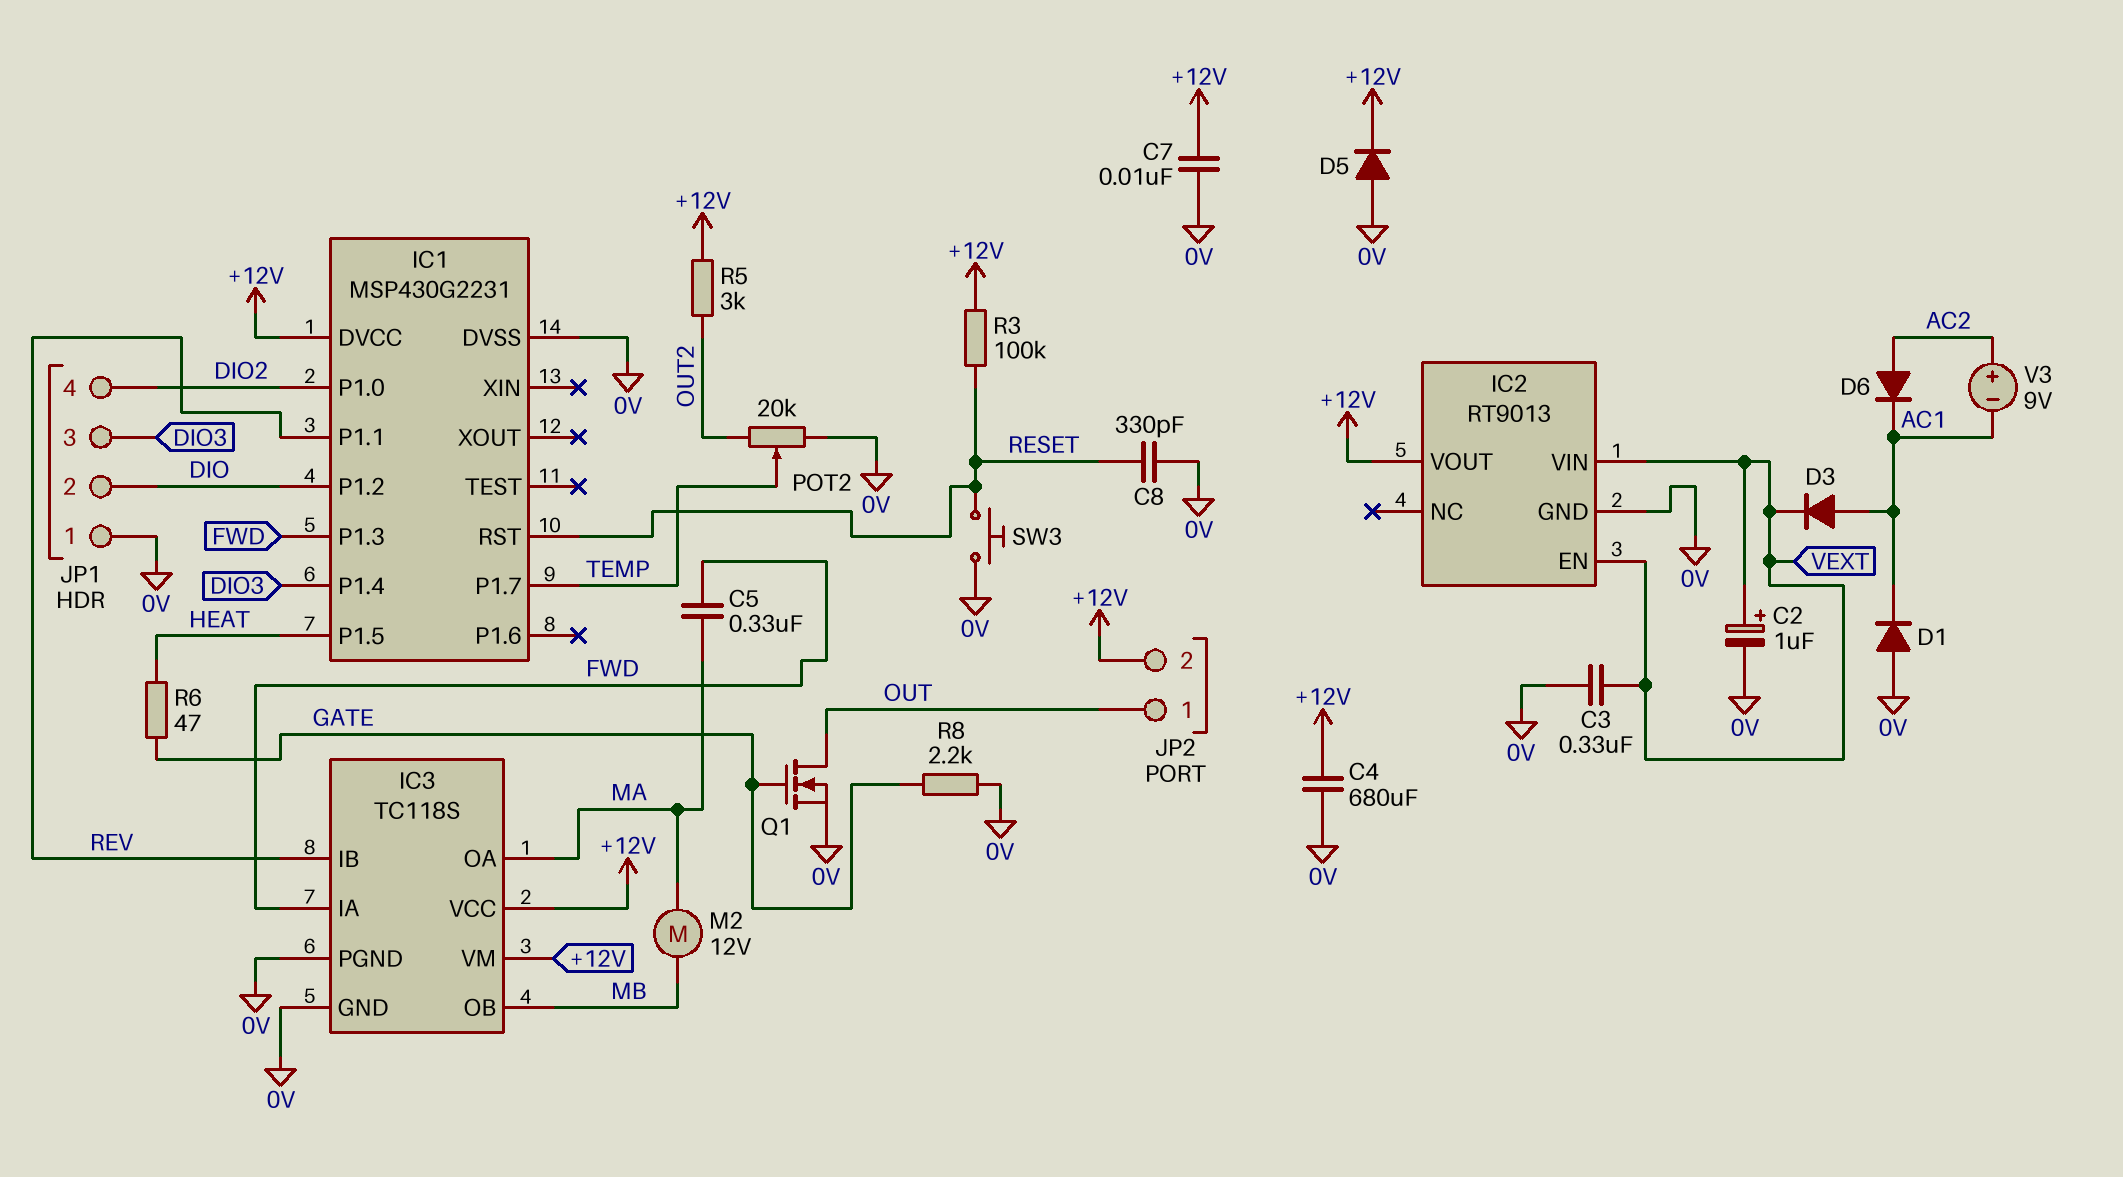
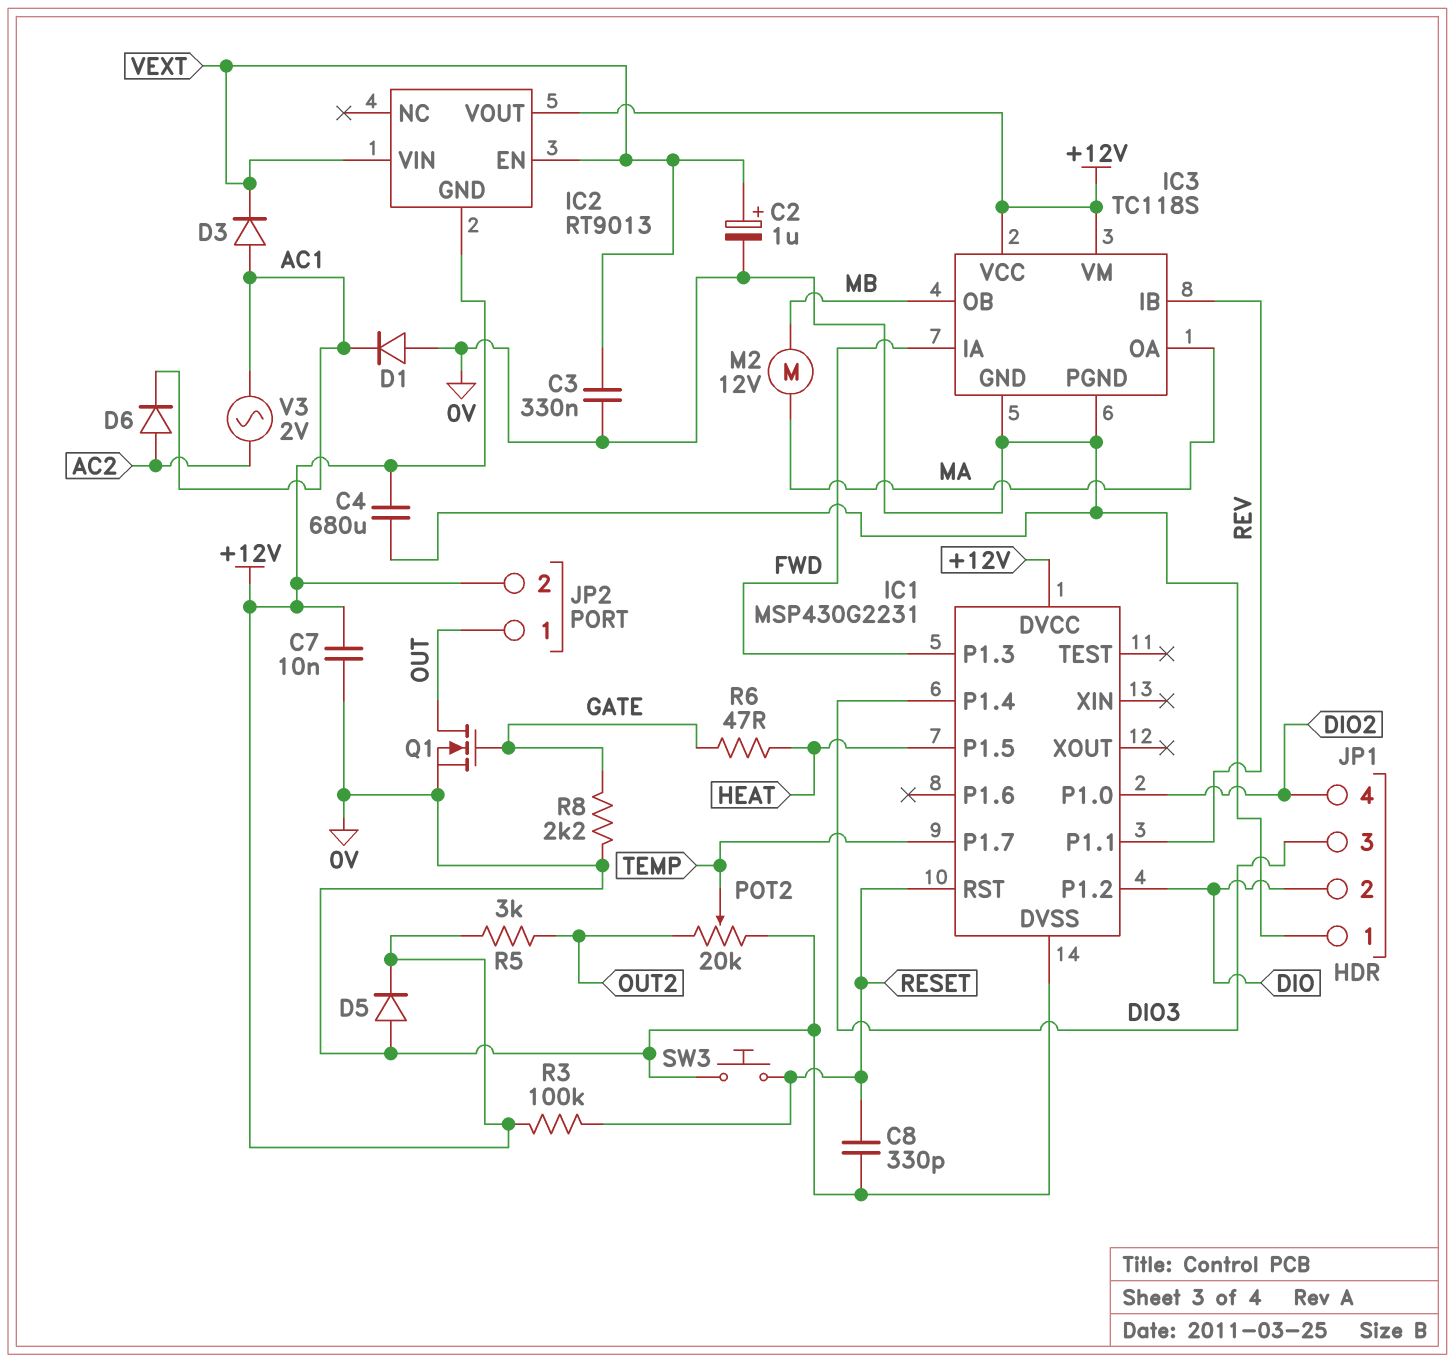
C5: 330nF (FWD, MA) -> none
IC2 pin GND: 0V -> +12V
V3: 9V (plus AC2, minus AC1) -> AC 2V (AC1, AC2)

